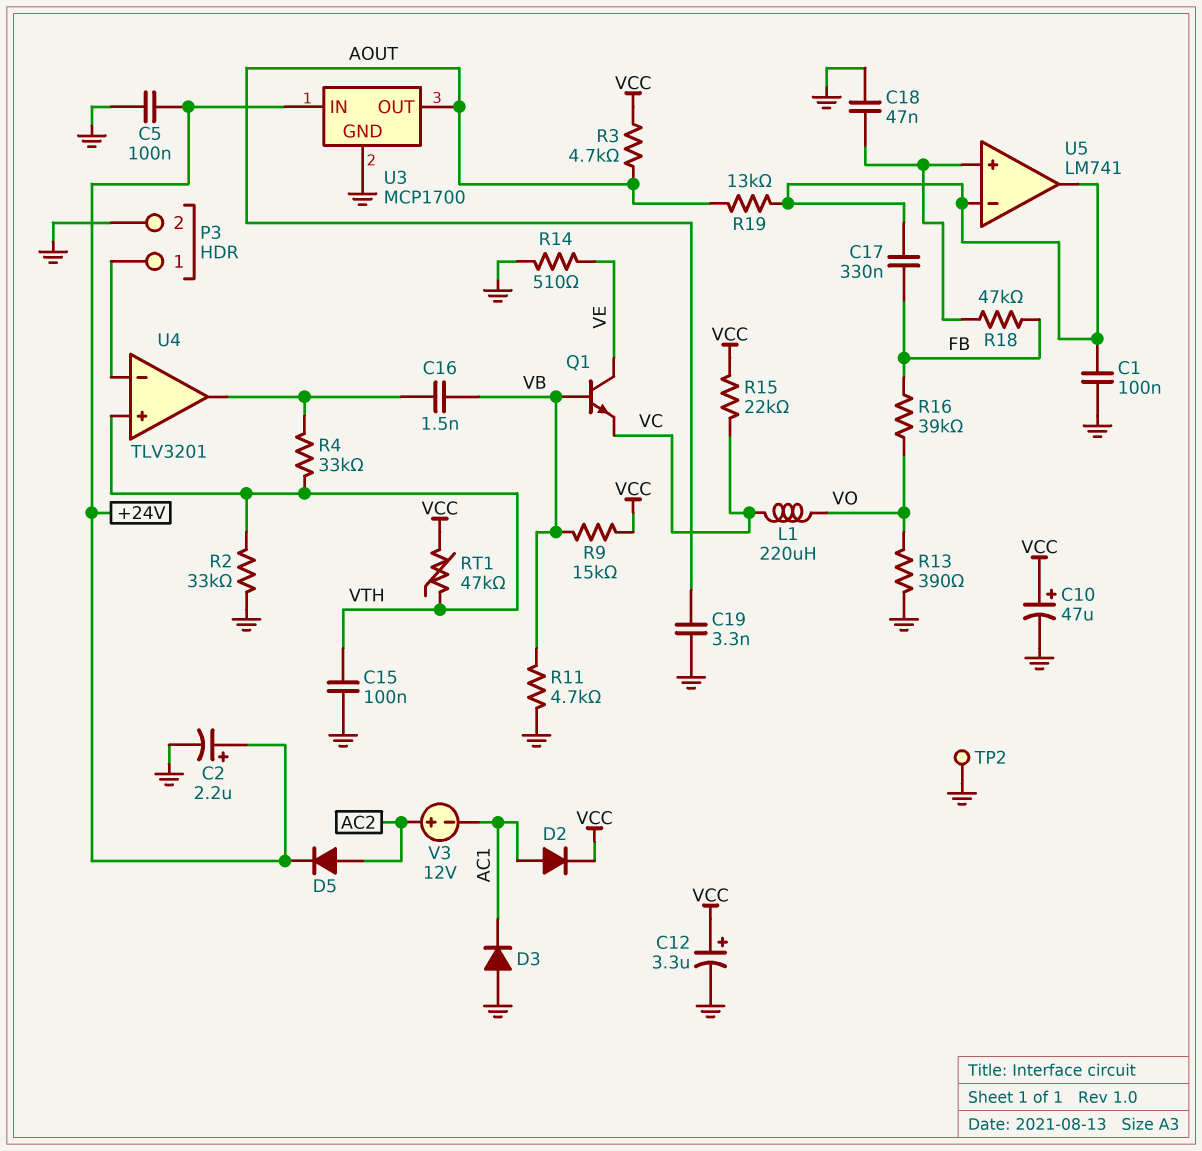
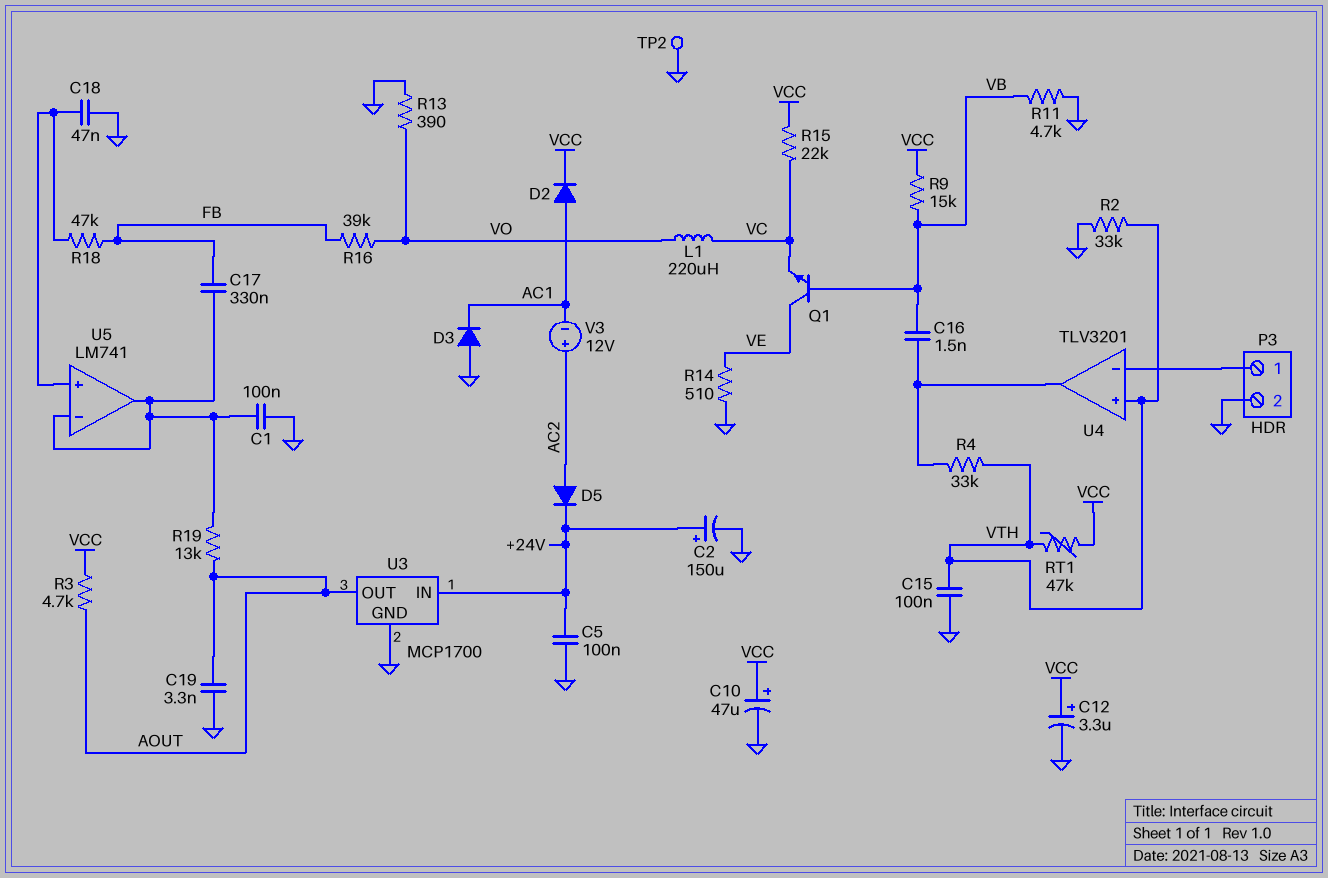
C2: 2.2uF (plus +24V, minus GND) -> 150uF (plus +24V, minus GND)

